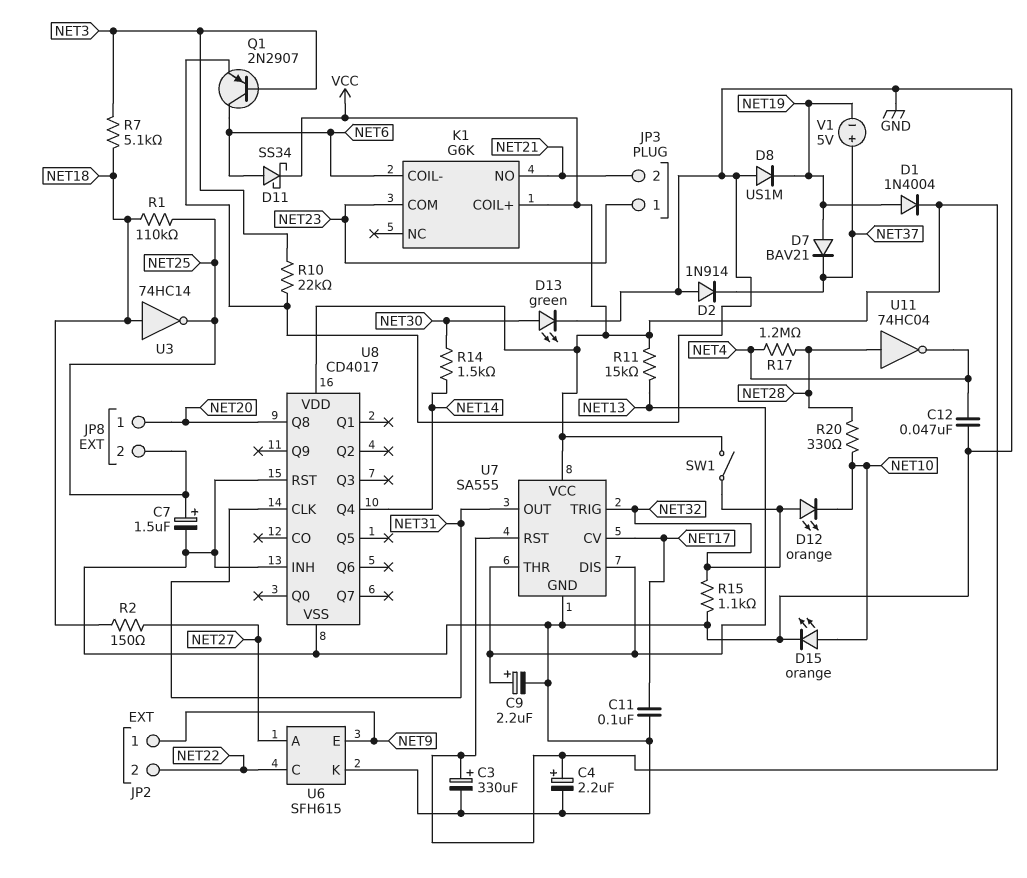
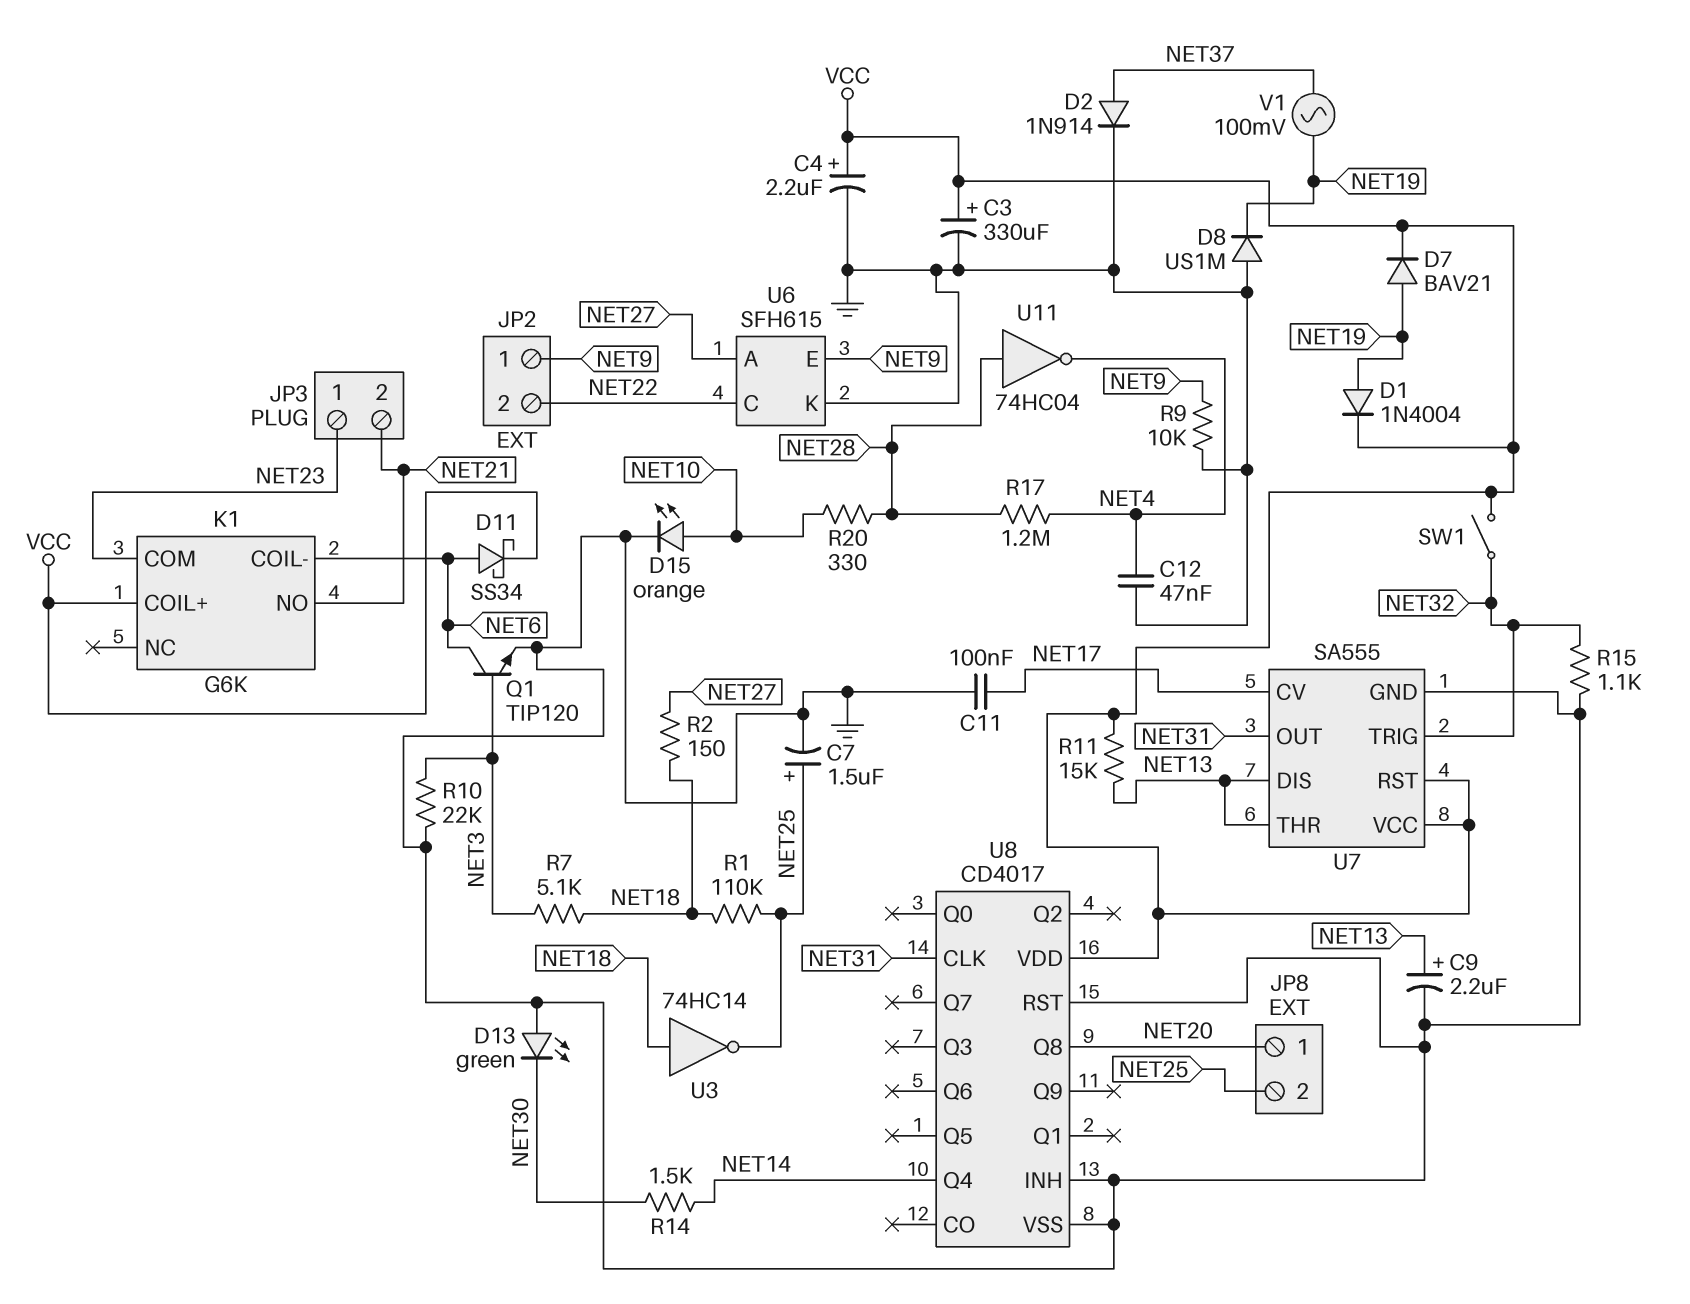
D2: diode 1N914 (A GND, K NET37) -> diode 1N914 (A NET37, K GND)
D7: diode BAV21 (A NET19, K NET37) -> diode BAV21 (A NET19, K VCC)
D12: LED orange (A NET32, K NET10) -> none
D13: LED green (A NET30, K GND) -> LED green (A GND, K NET30)
Q1: PNP 2N2907 (B NET3, C NET6, E GND) -> NPN TIP120 (B NET3, C NET6, E GND)
R9: none -> 10k (GND, NET9)
V1: 5V (plus NET37, minus NET19) -> AC 100mV (NET19, NET37)

